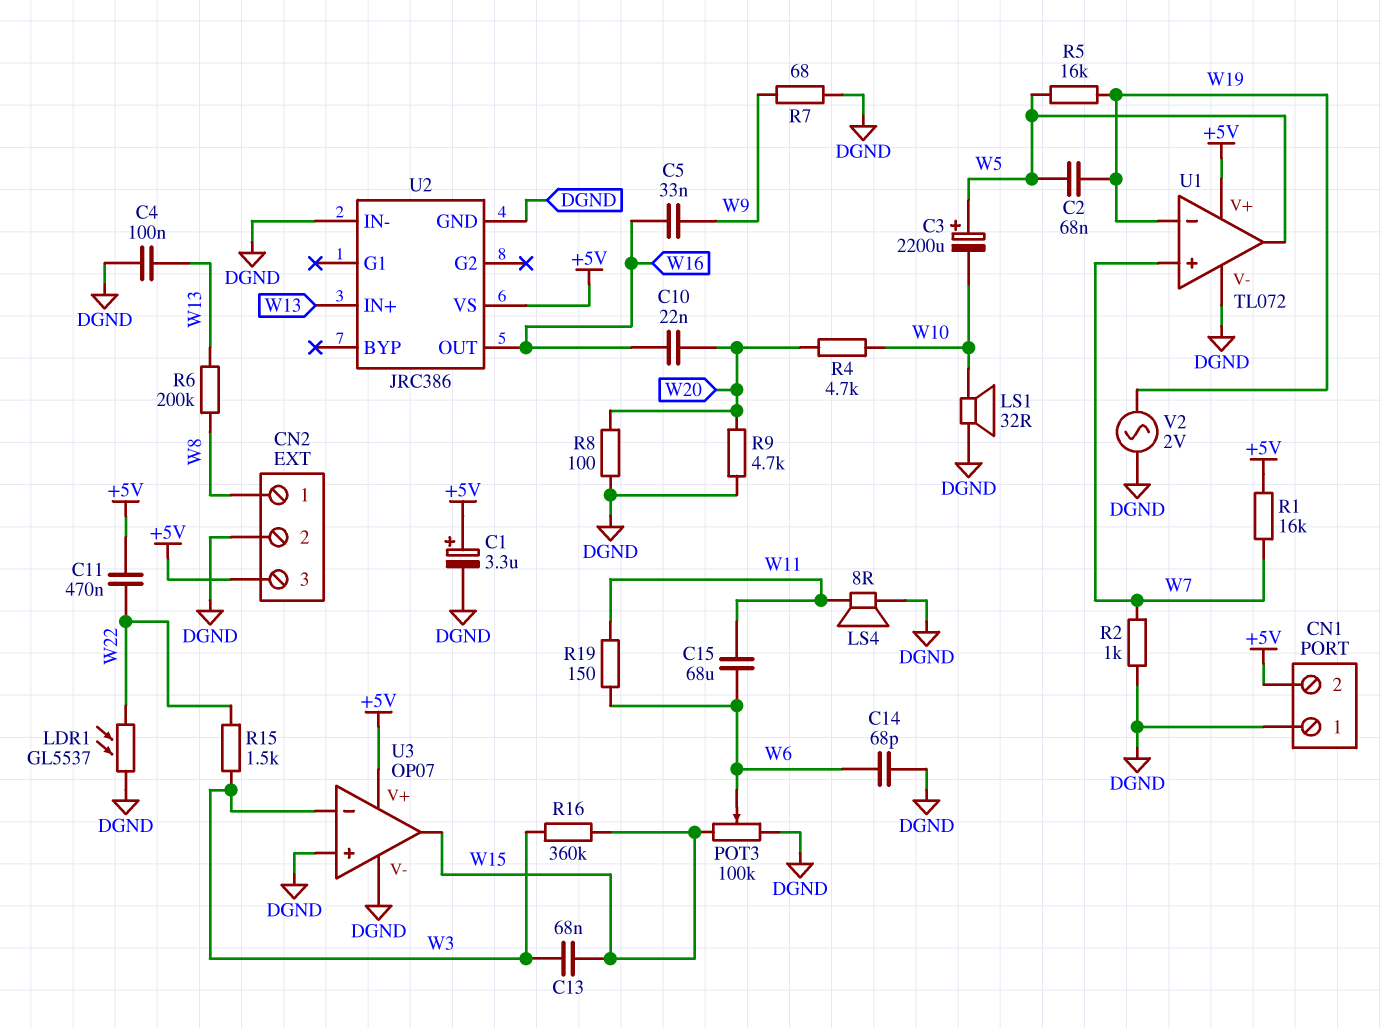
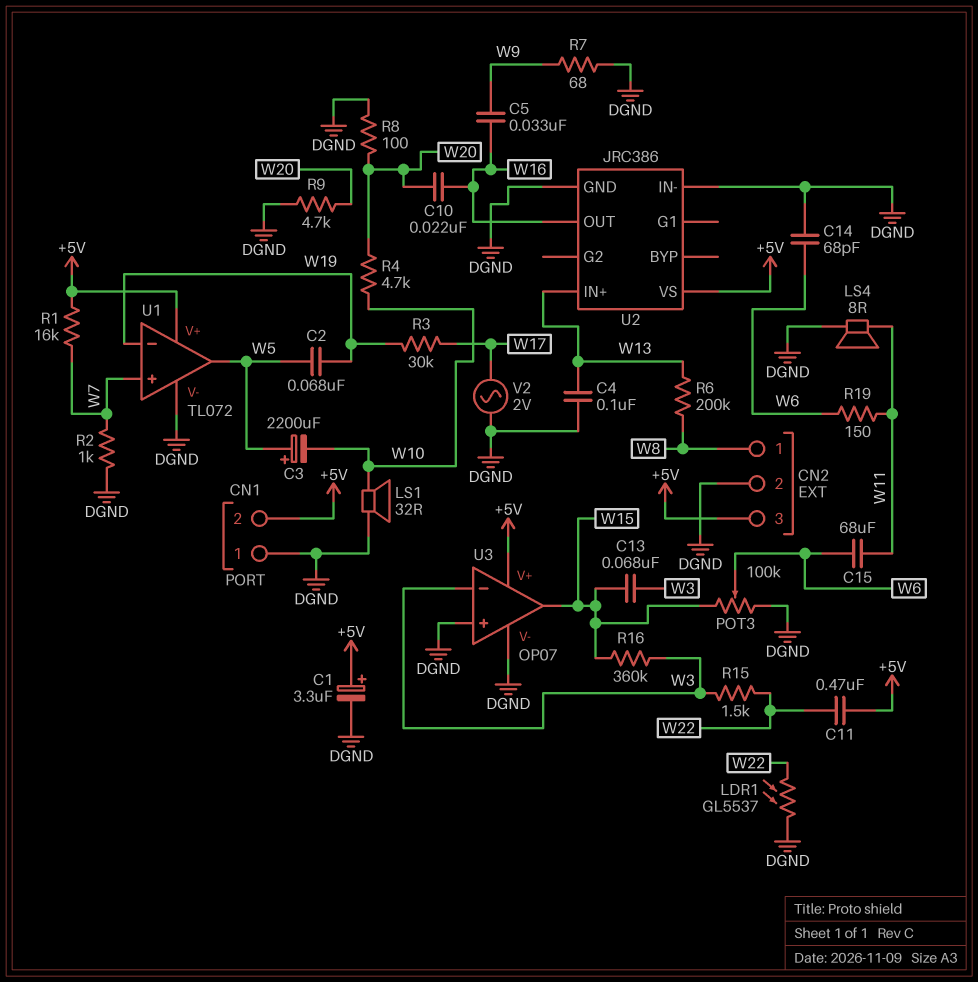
R3: none -> 30k (W17, W19)
R5: 16k (W5, W19) -> none
V2: AC 2V (DGND, W19) -> AC 2V (DGND, W17)

